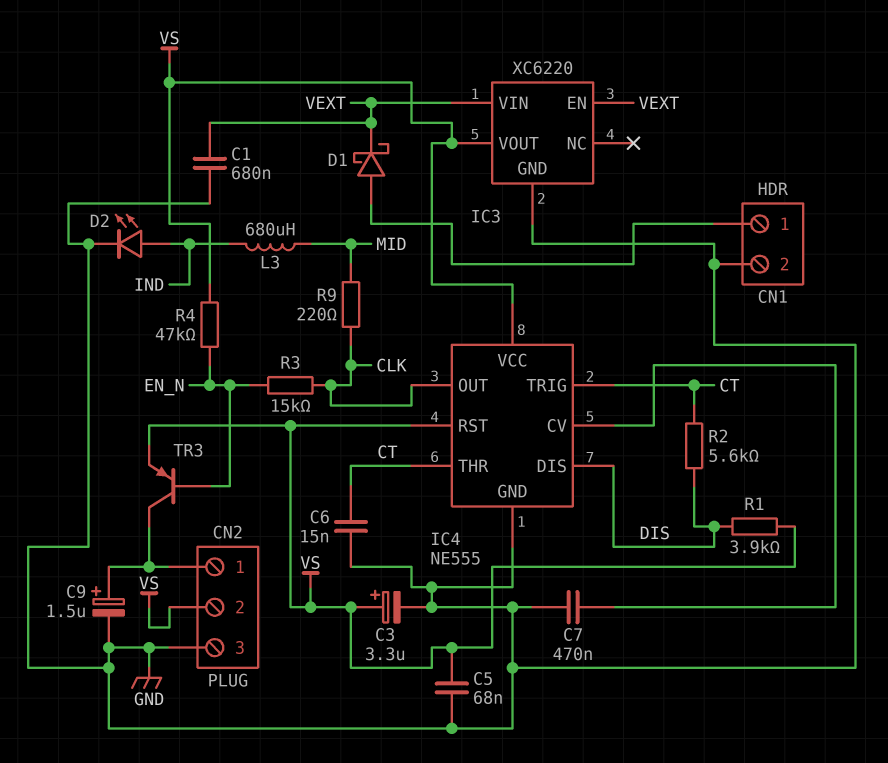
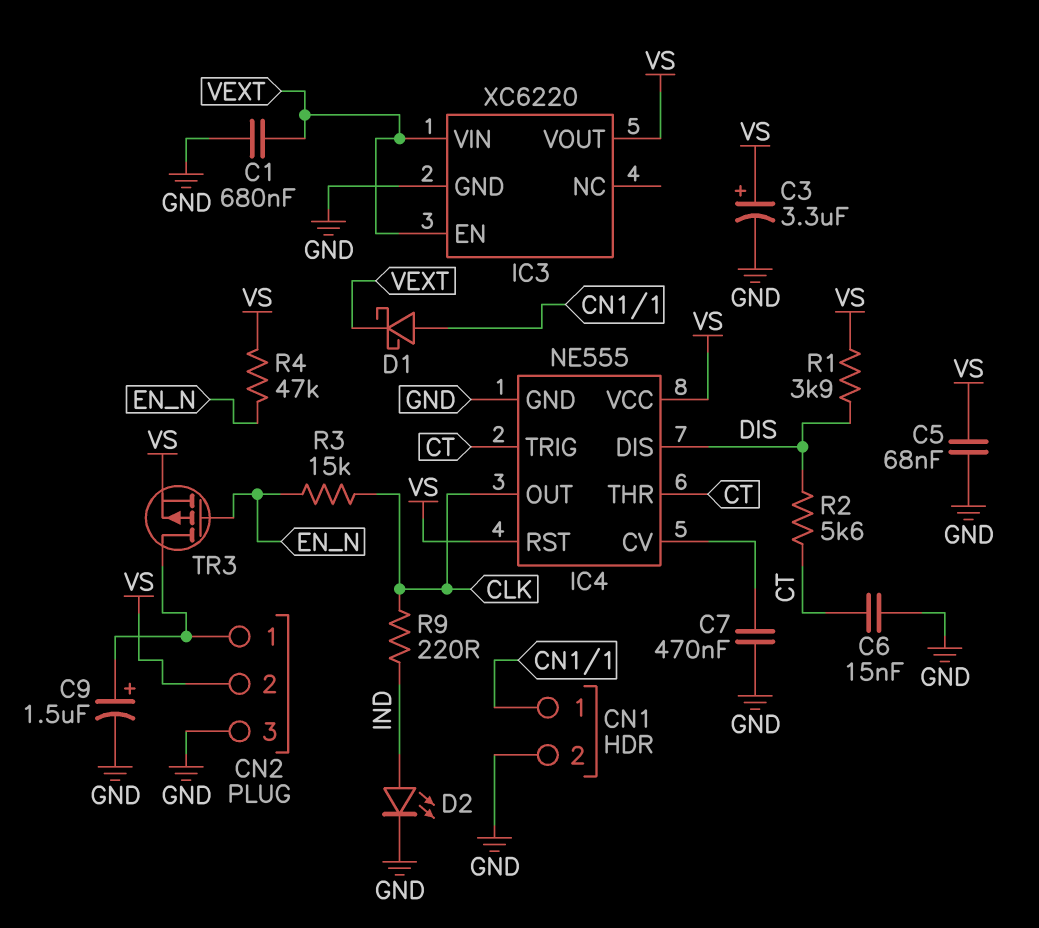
L3: 680uH (IND, MID) -> none
R9: 220 (CLK, MID) -> 220 (CLK, IND)
TR3: PNP (B EN_N, C CN2/1, E VS) -> PMOS (G EN_N, D CN2/1, S VS)

